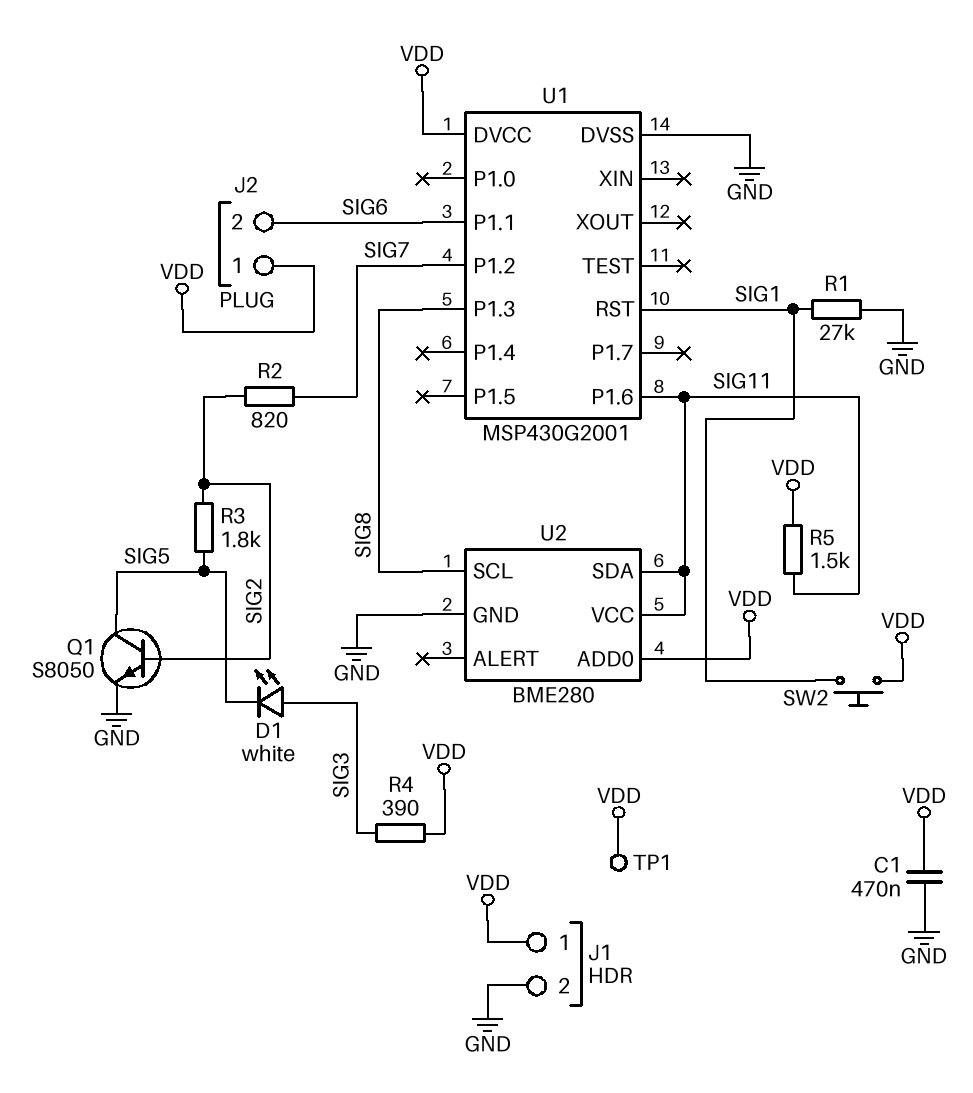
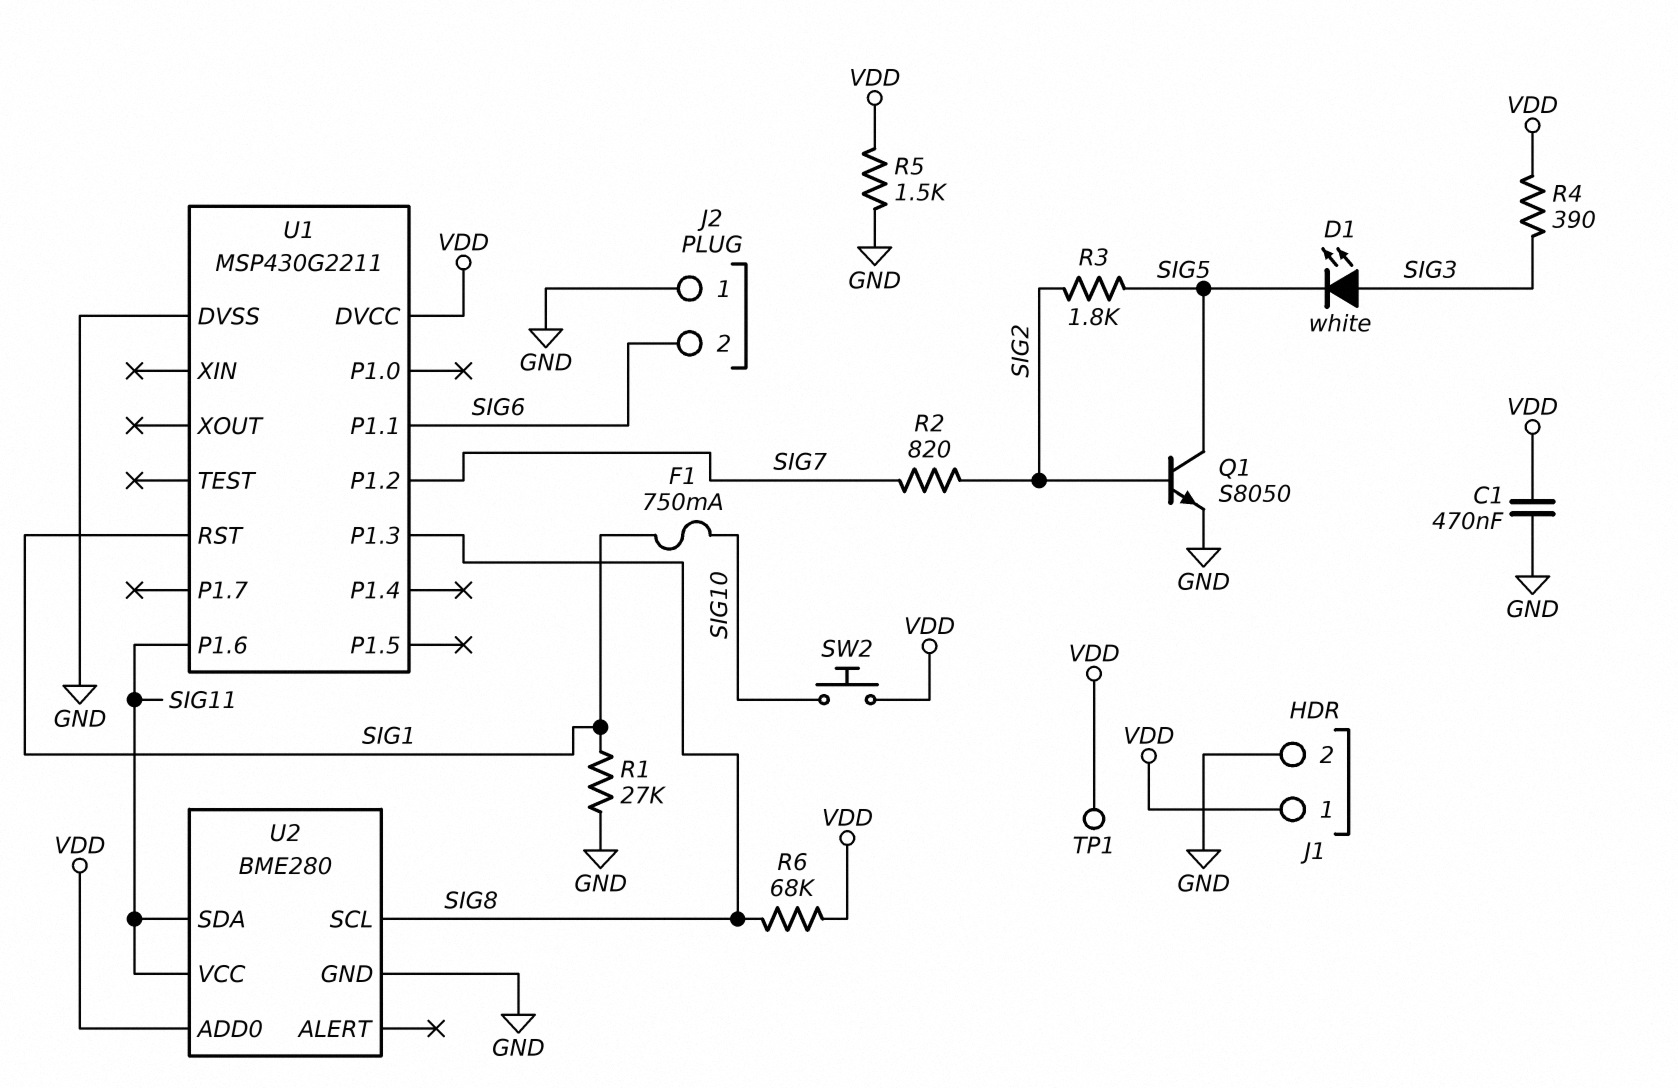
F1: none -> 750mA (SIG1, SIG10)
J2 pin 1: VDD -> GND
R5: 1.5k (SIG11, VDD) -> 1.5k (GND, VDD)
R6: none -> 68k (SIG8, VDD)
SW2: button (SIG1, VDD) -> button (SIG10, VDD)
U1: MSP430G2001 -> MSP430G2211

